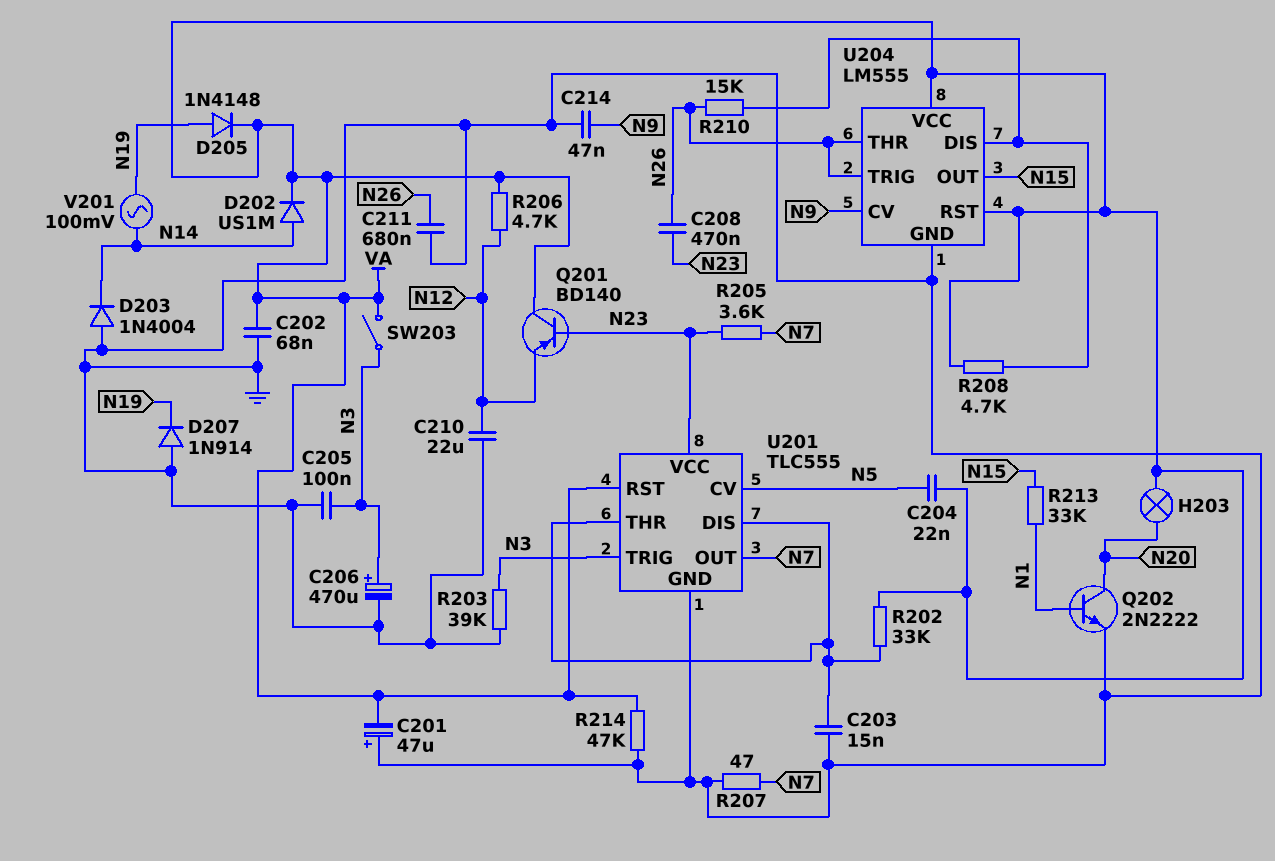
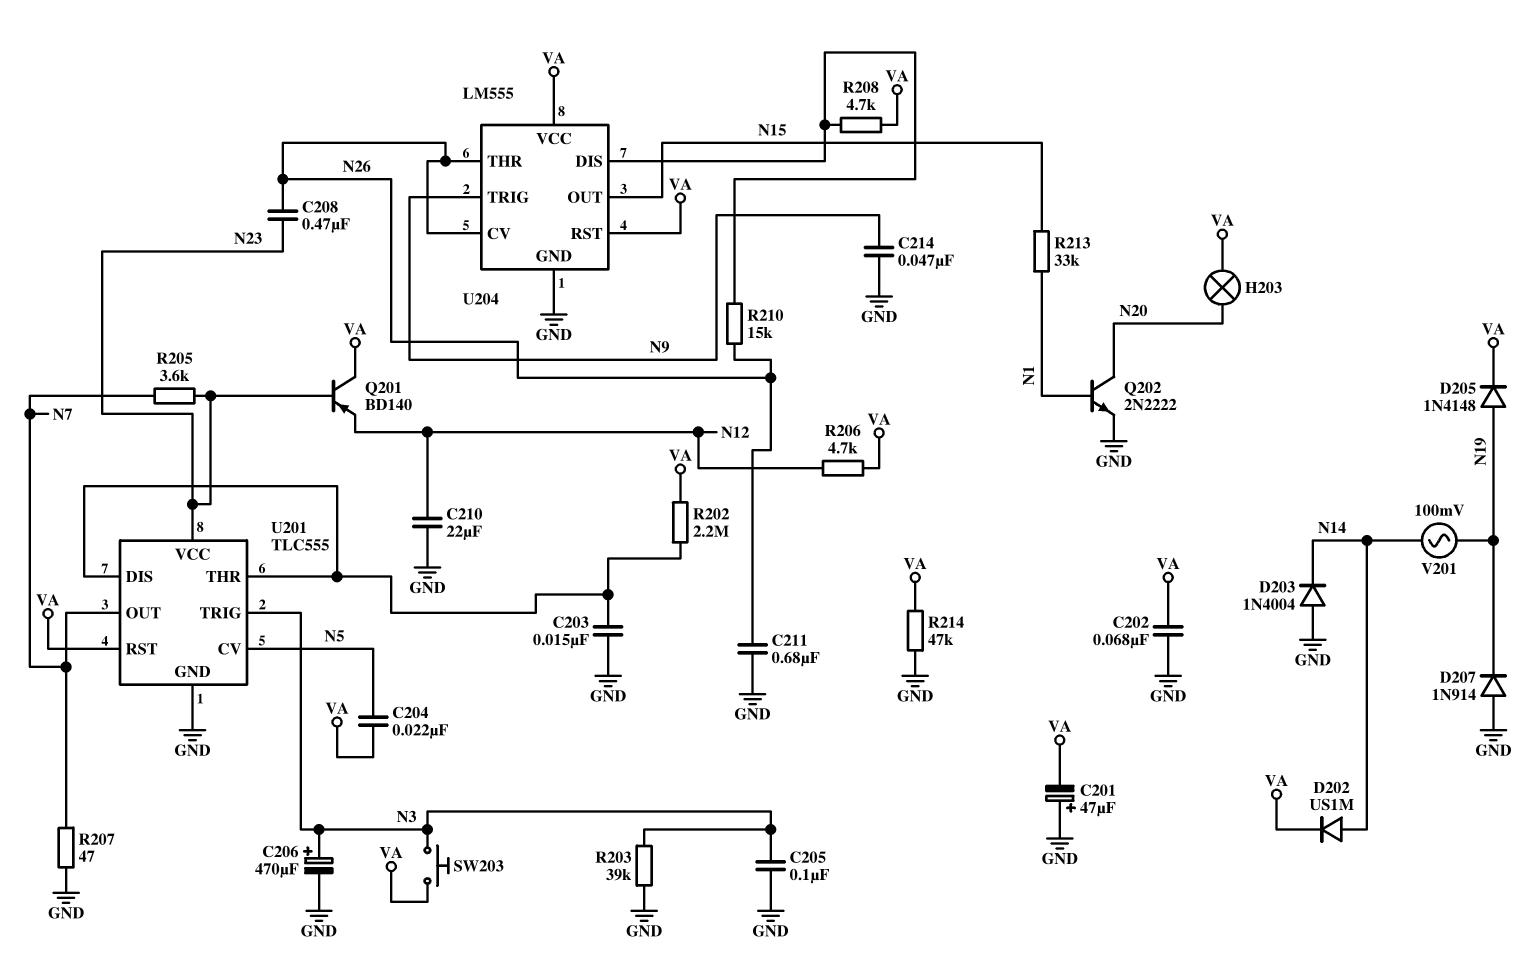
R202: 33k (U201/DIS, VA) -> 2.2M (U201/DIS, VA)
SW203: switch (N3, VA) -> button (N3, VA)
U204 pin CV: N9 -> N26
U204 pin TRIG: N26 -> N9

